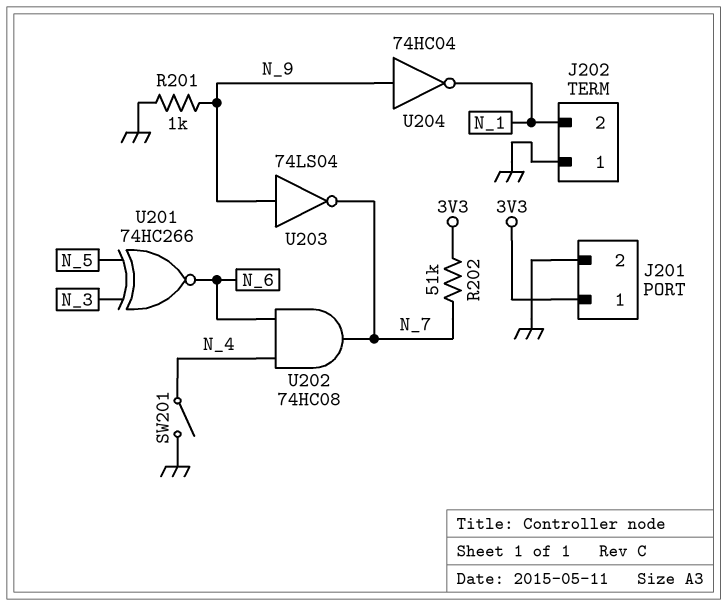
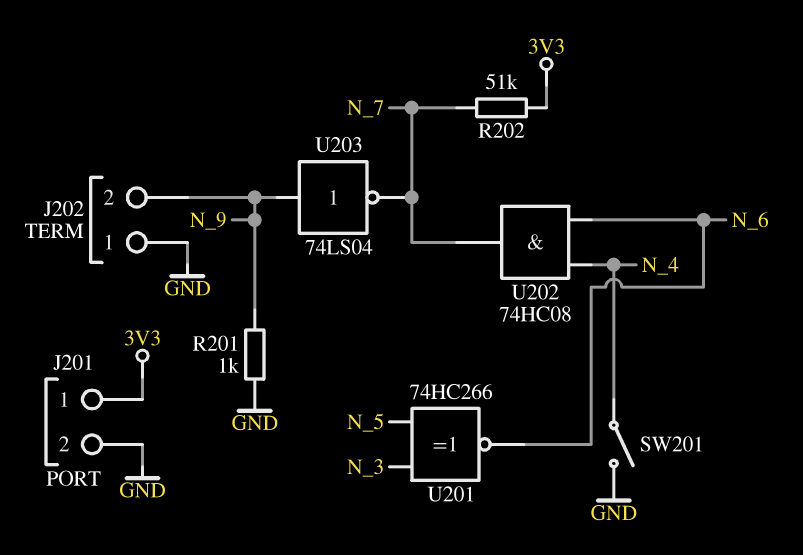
J202 pin 2: N_1 -> N_9
U204: NOT 74HC04 (in N_9, out N_1) -> none

